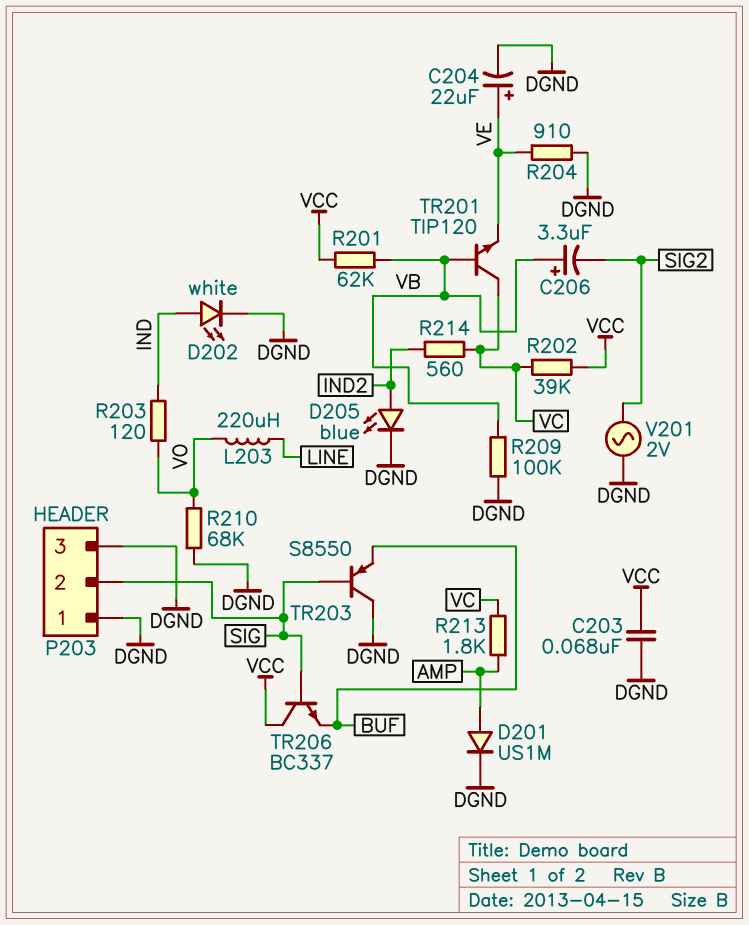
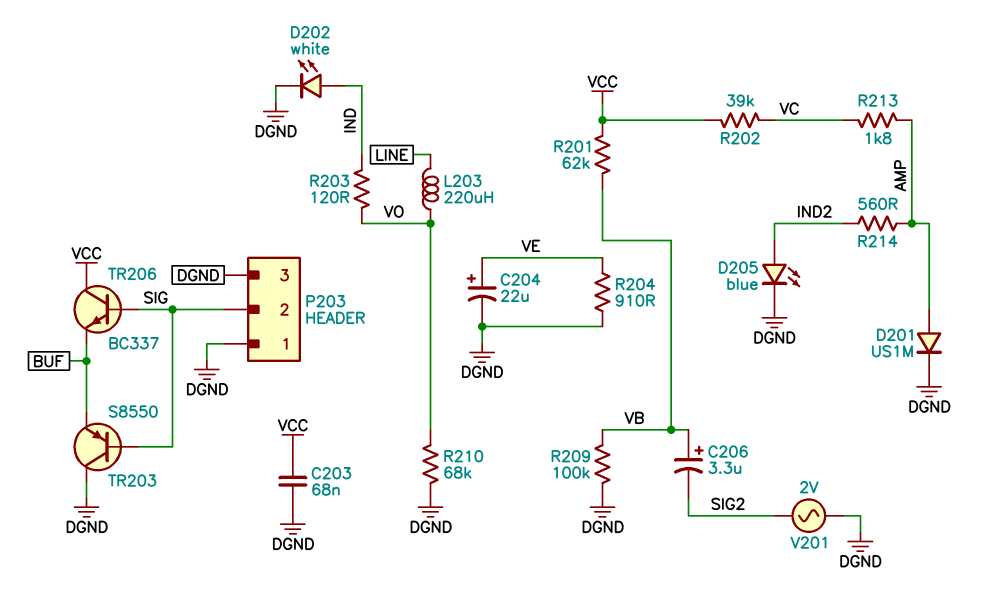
R214: 560 (IND2, VC) -> 560 (AMP, IND2)
TR201: NPN TIP120 (B VB, C VC, E VE) -> none

